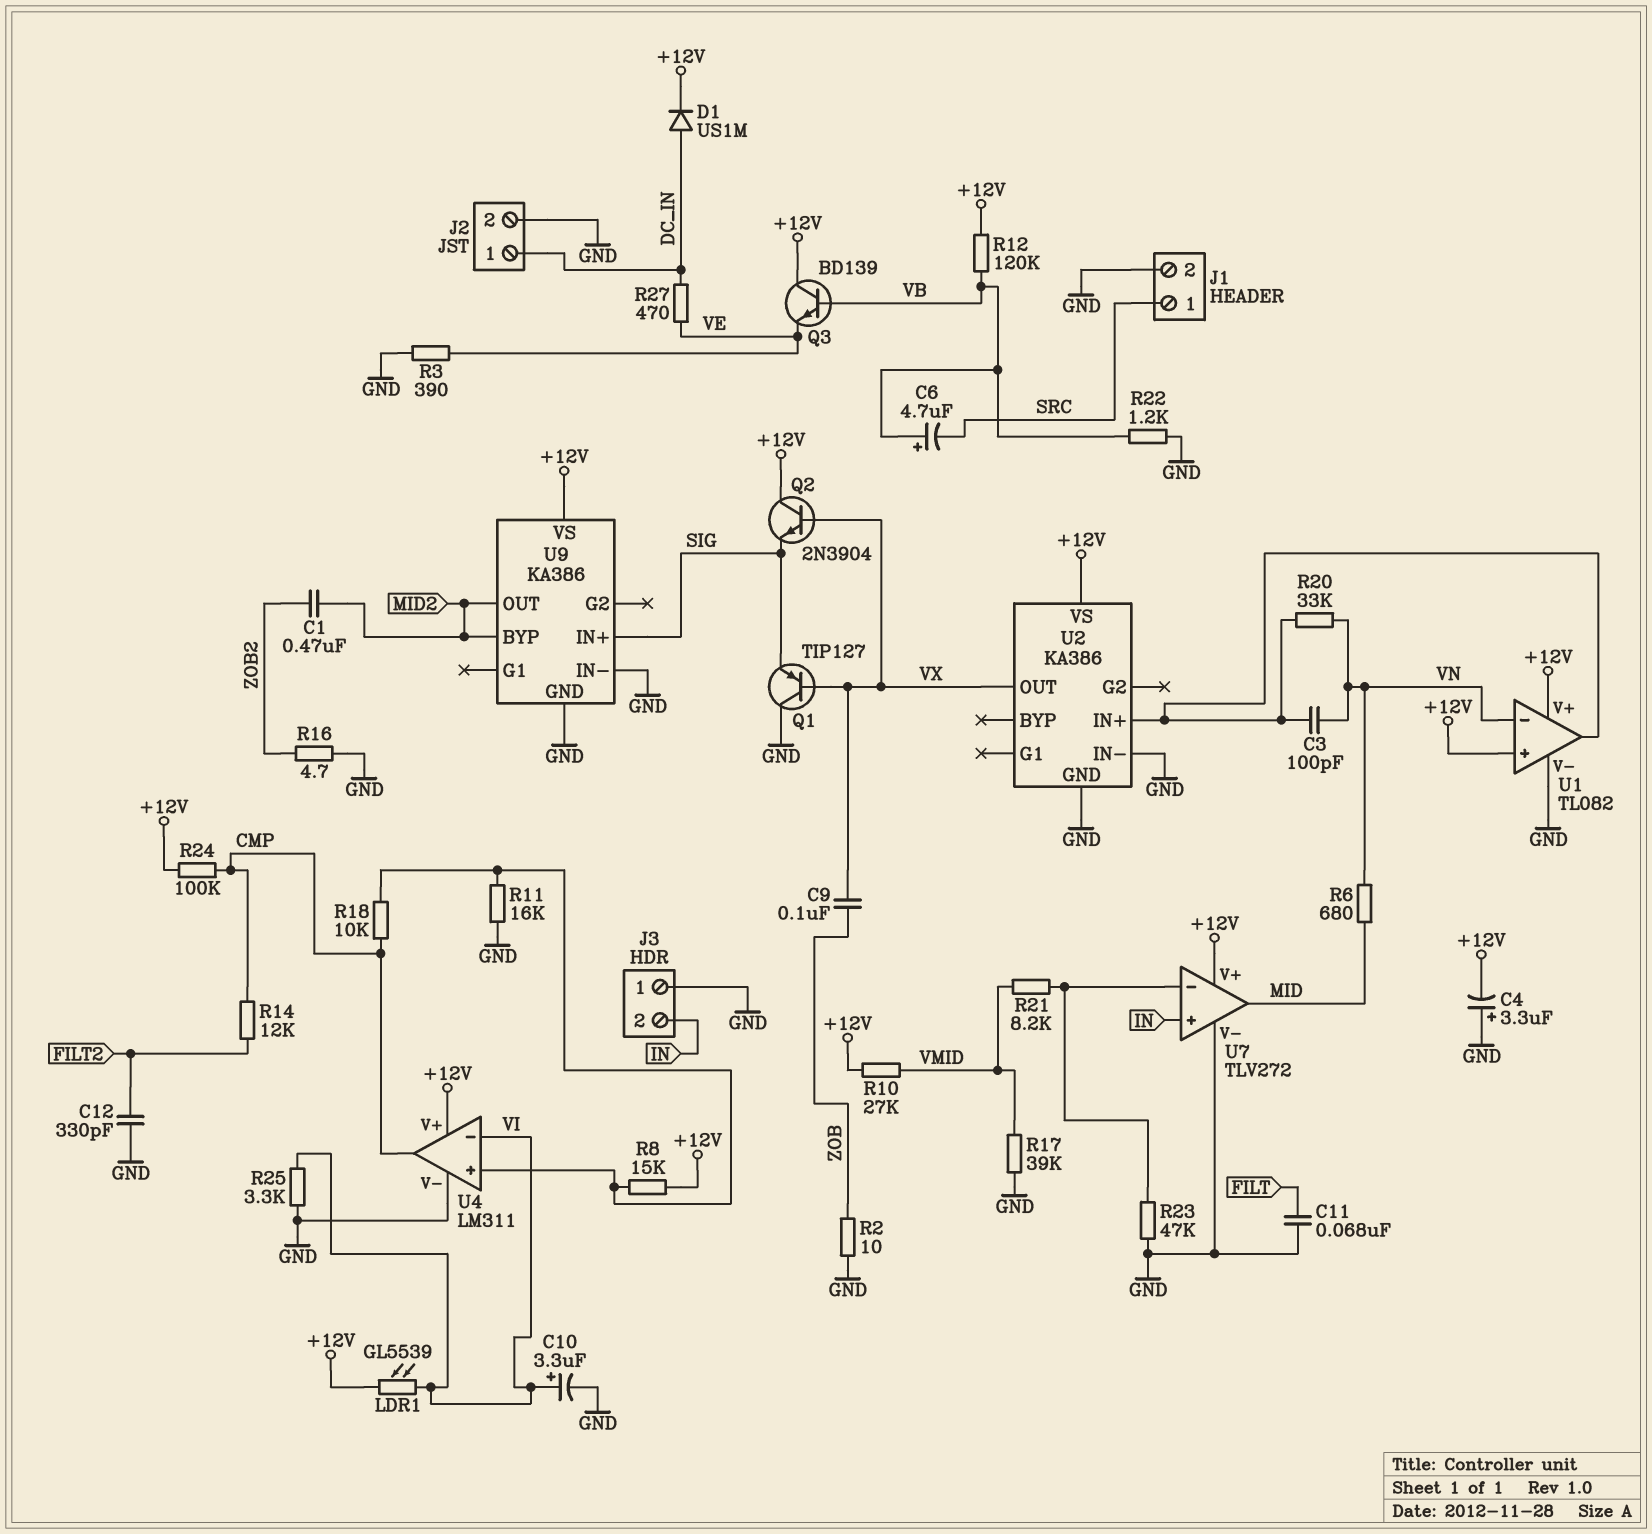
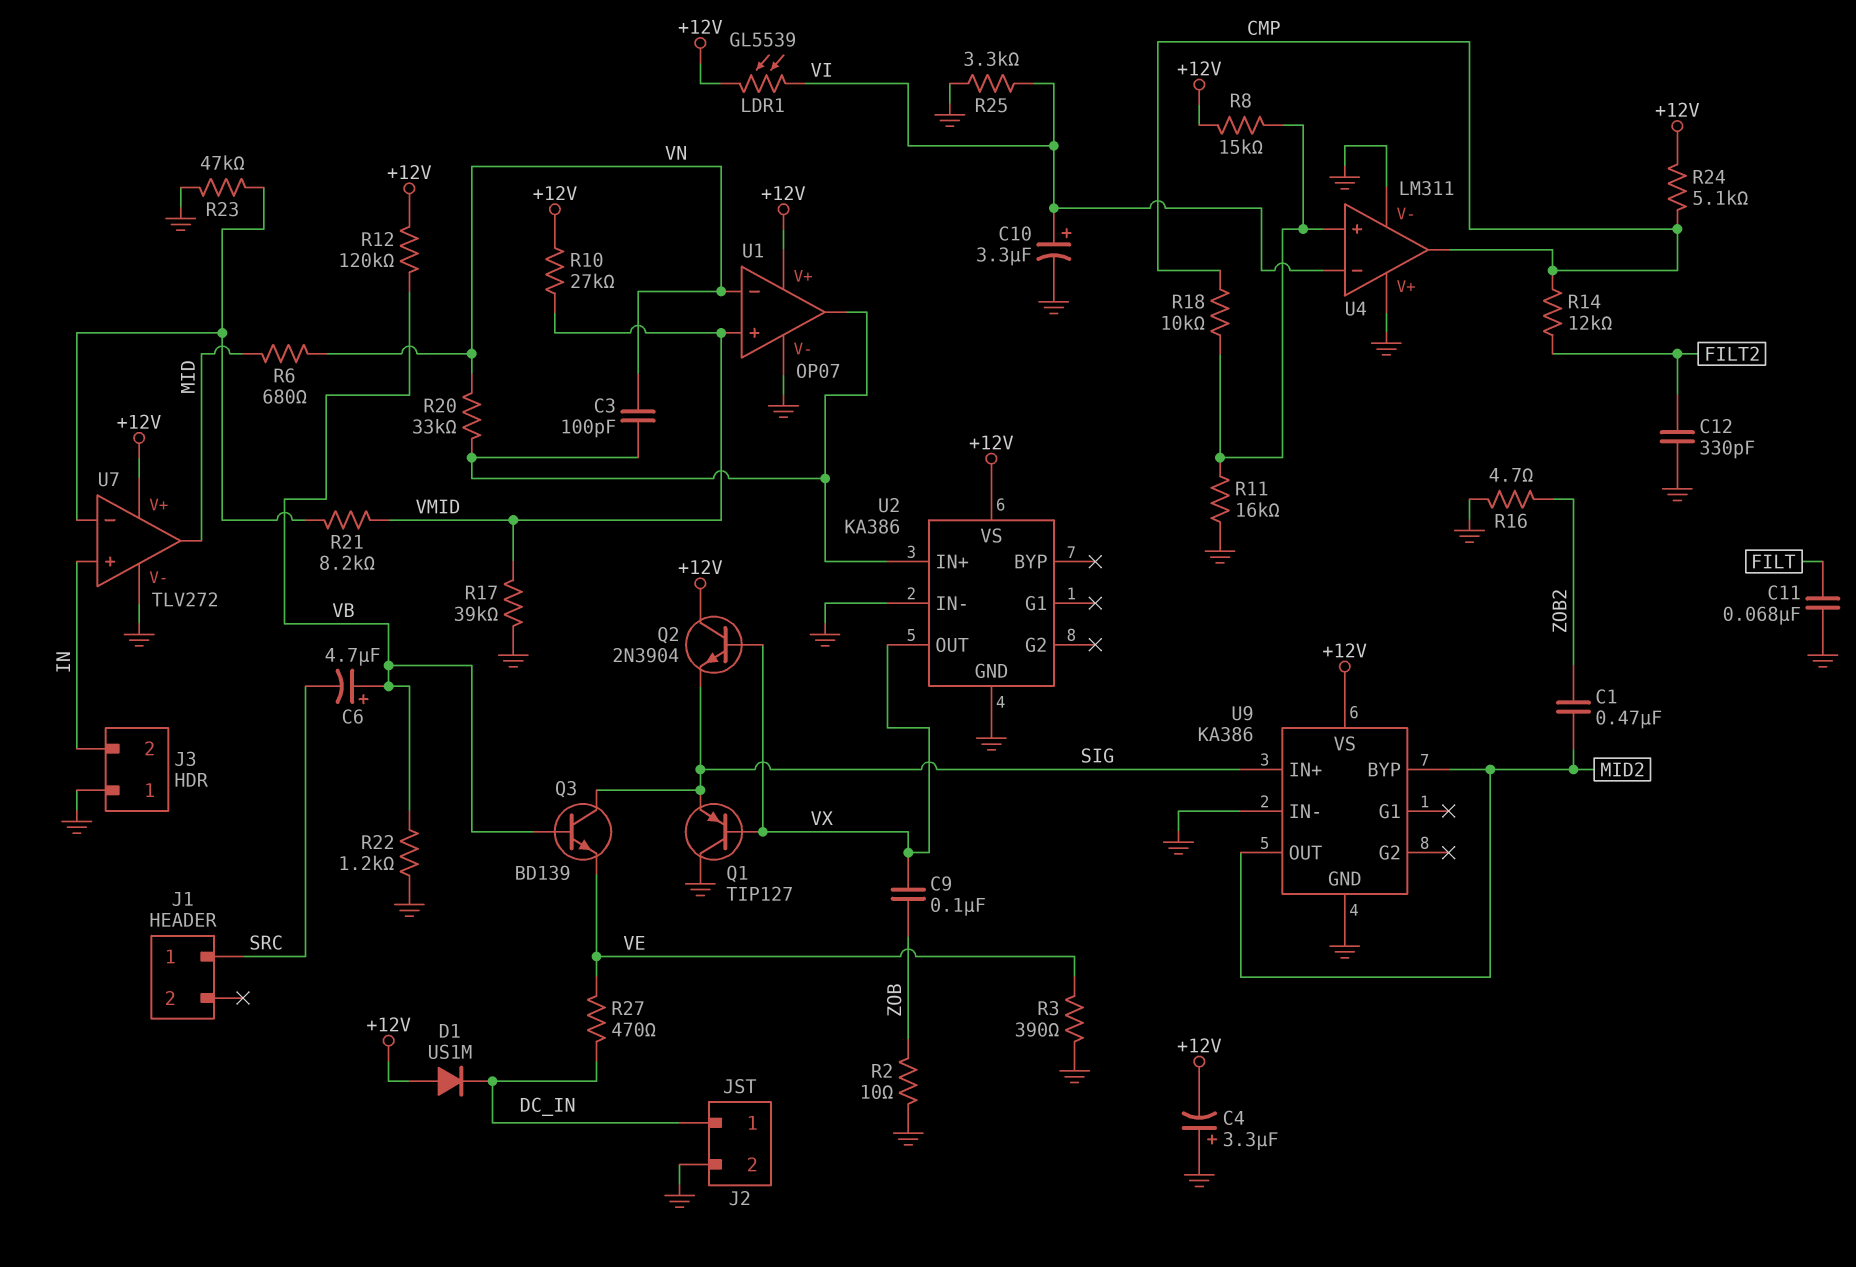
D1: diode US1M (A DC_IN, K +12V) -> diode US1M (A +12V, K DC_IN)
J1 pin 2: GND -> none
Q3: NPN BD139 (B VB, C +12V, E VE) -> NPN BD139 (B VB, C SIG, E VE)
R24: 100k (+12V, CMP) -> 5.1k (+12V, CMP)
U1: TL082 -> OP07
U1 pin in+: +12V -> VMID
U4 pin V+: +12V -> GND

